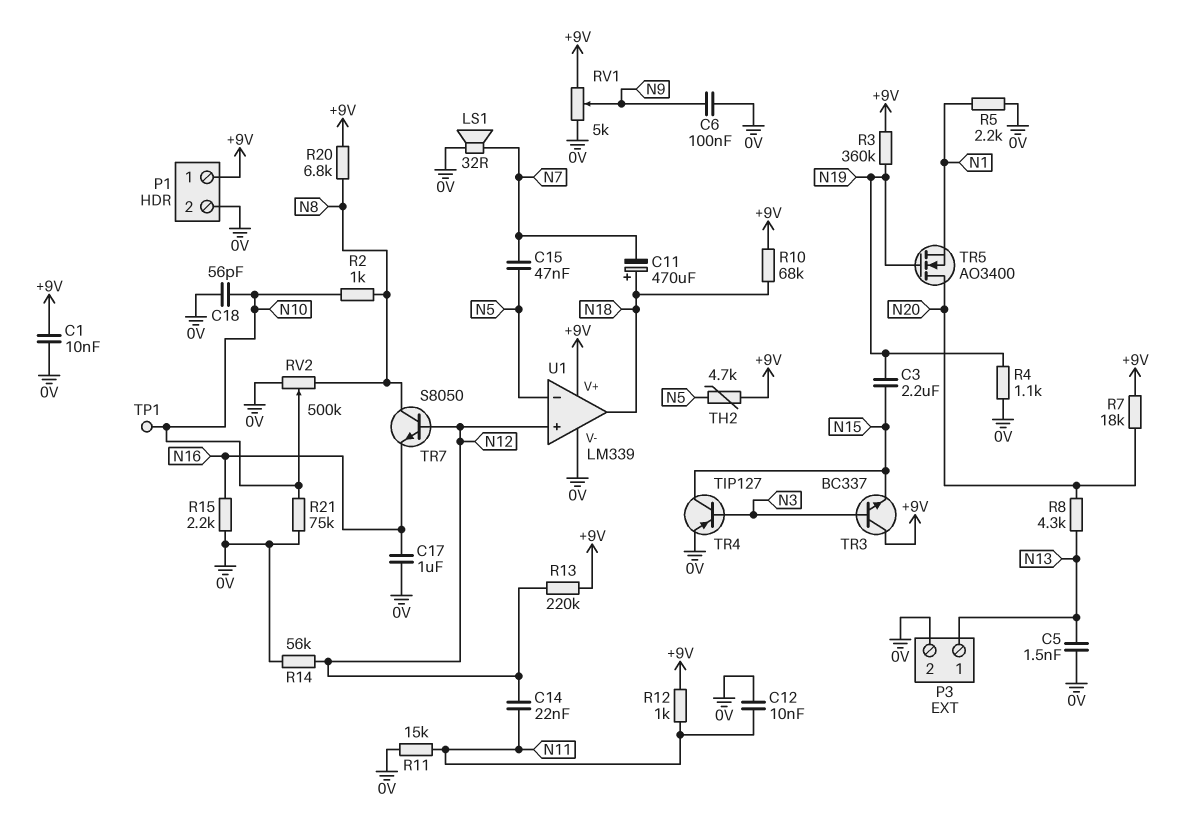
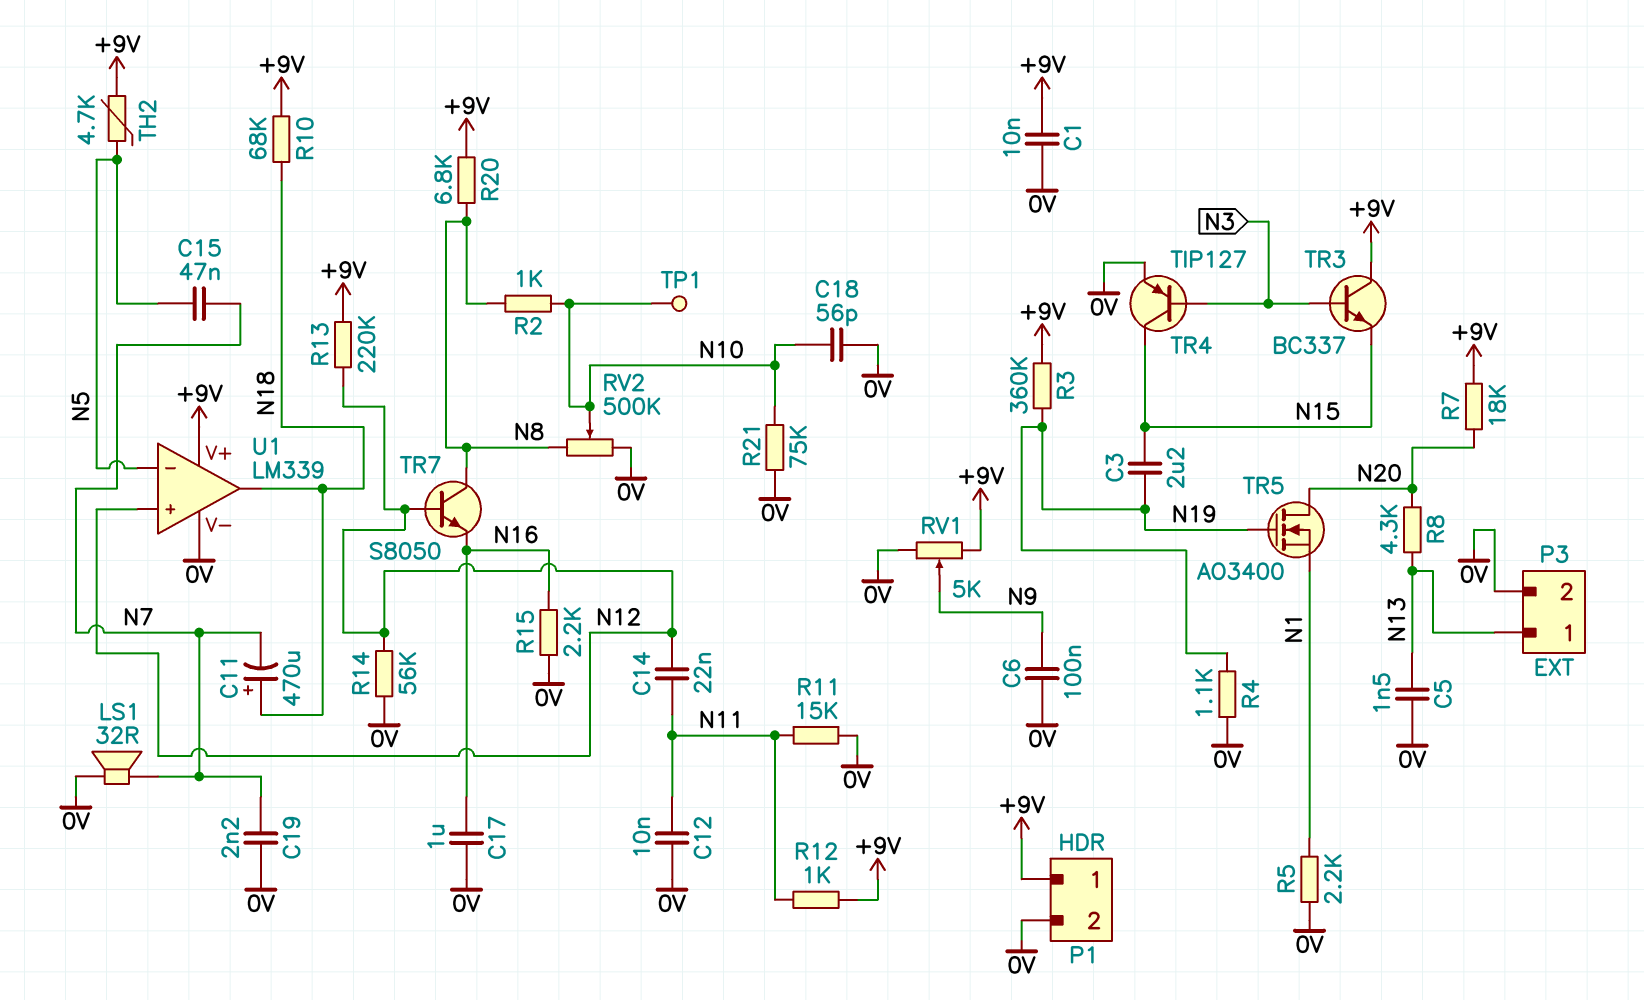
C19: none -> 2.2nF (0V, N7)

